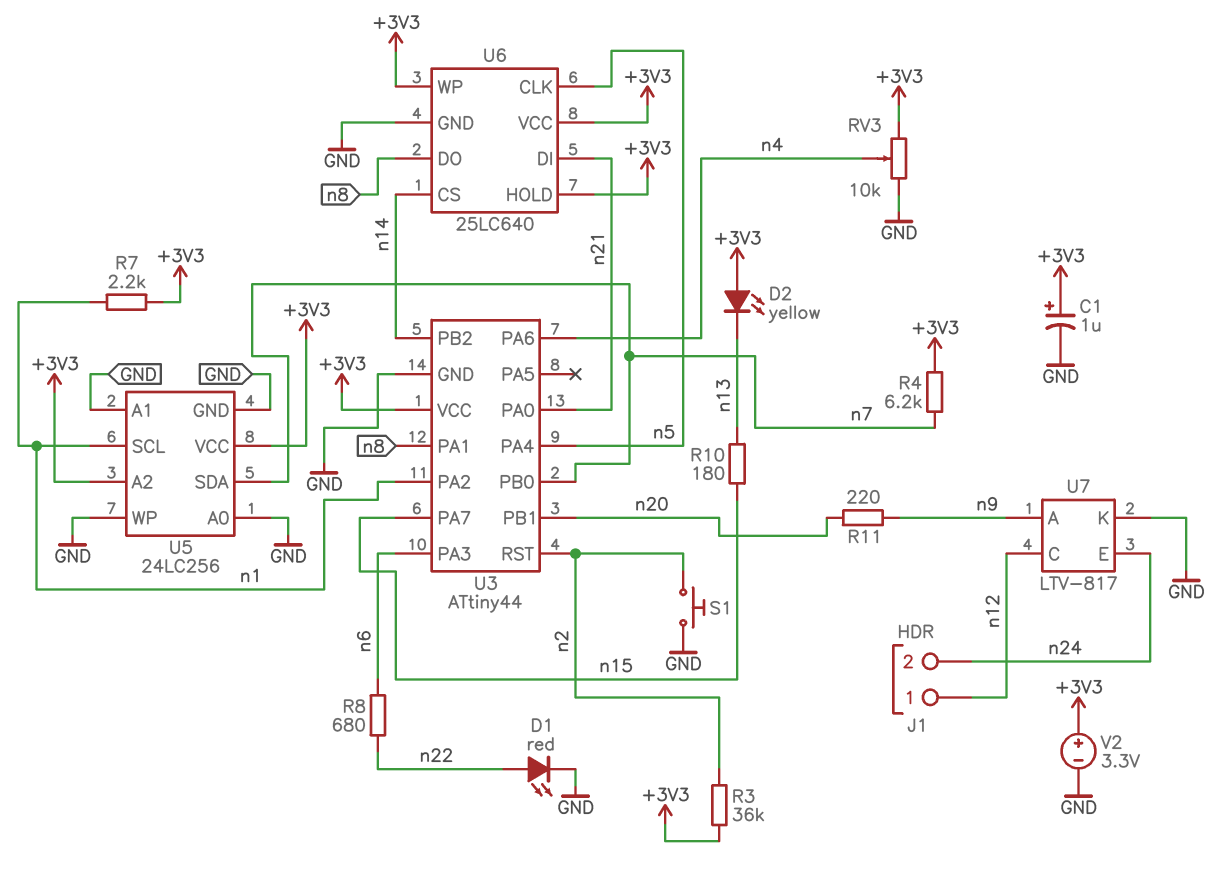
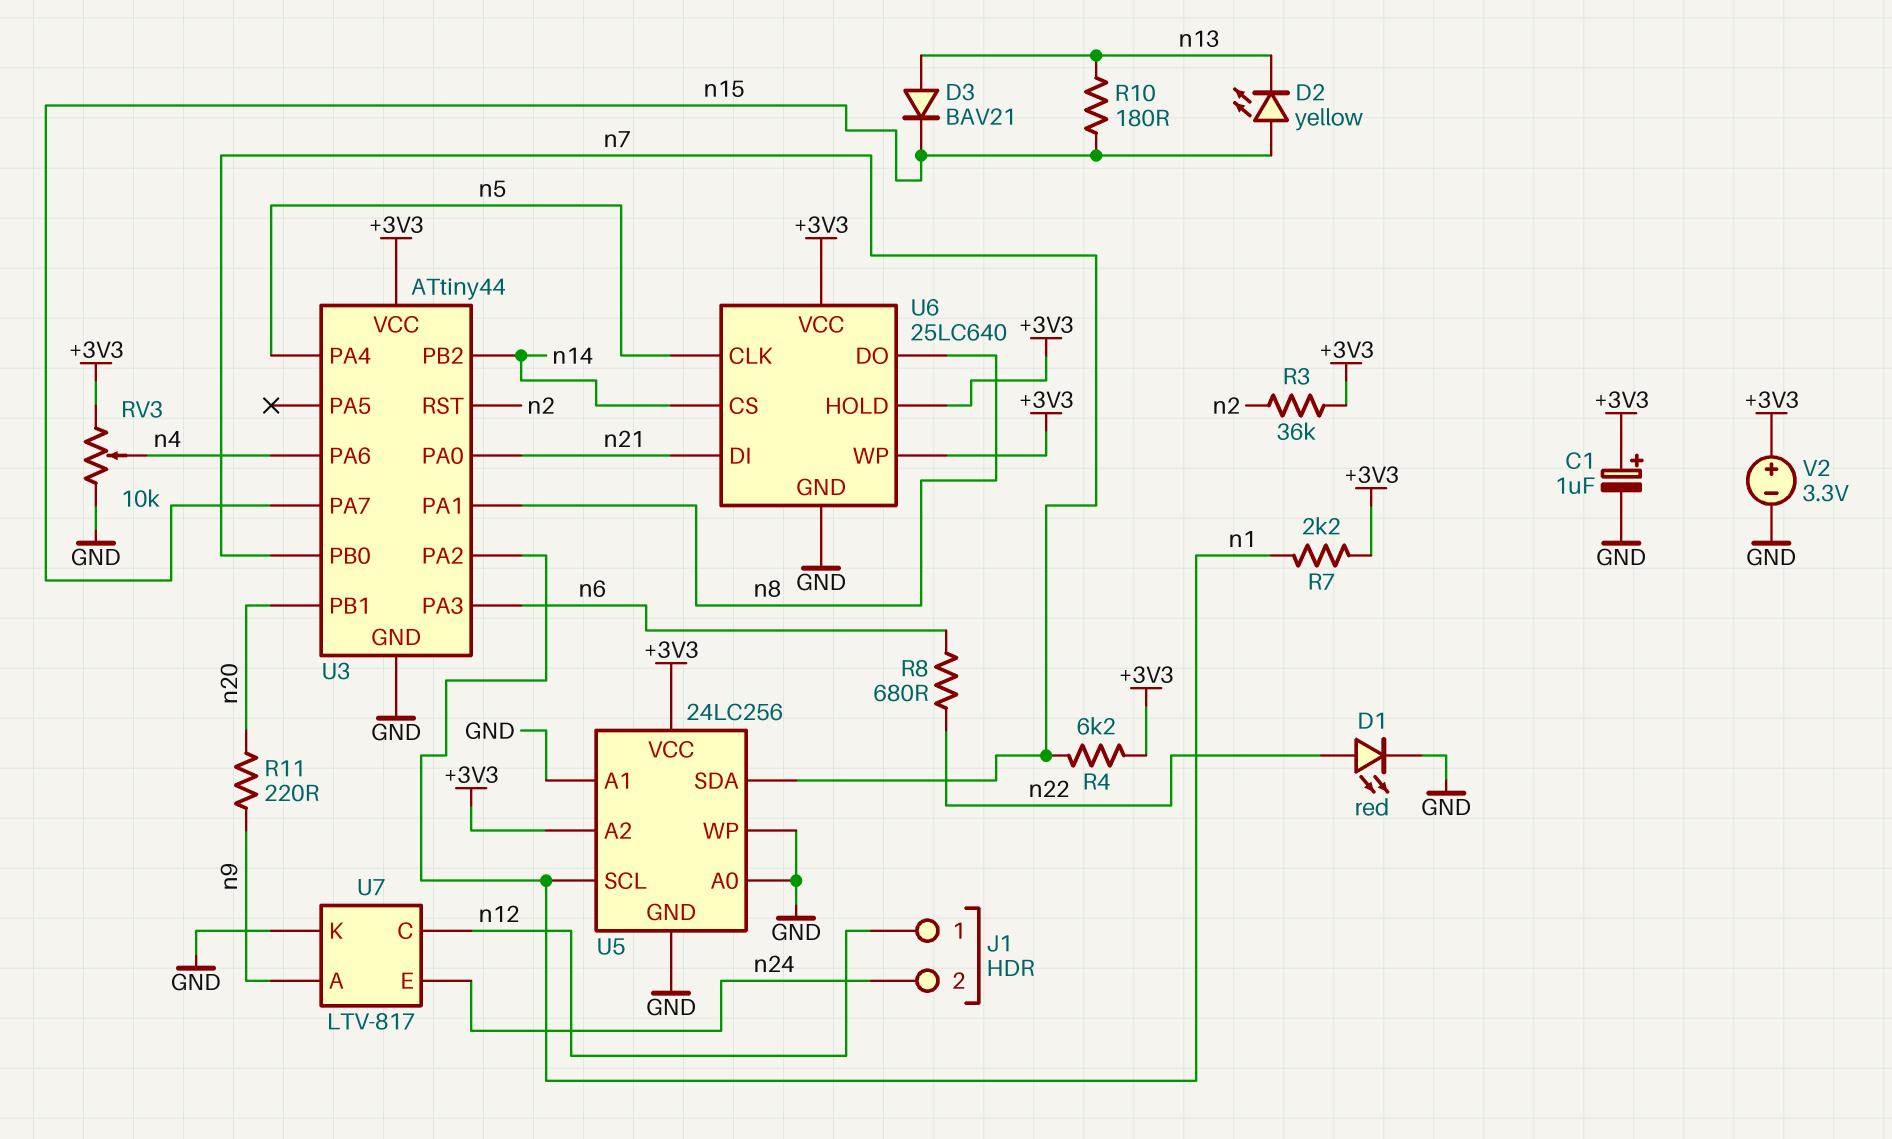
D2: LED yellow (A +3V3, K n13) -> LED yellow (A n15, K n13)
D3: none -> diode BAV21 (A n13, K n15)
S1: button (GND, n2) -> none

